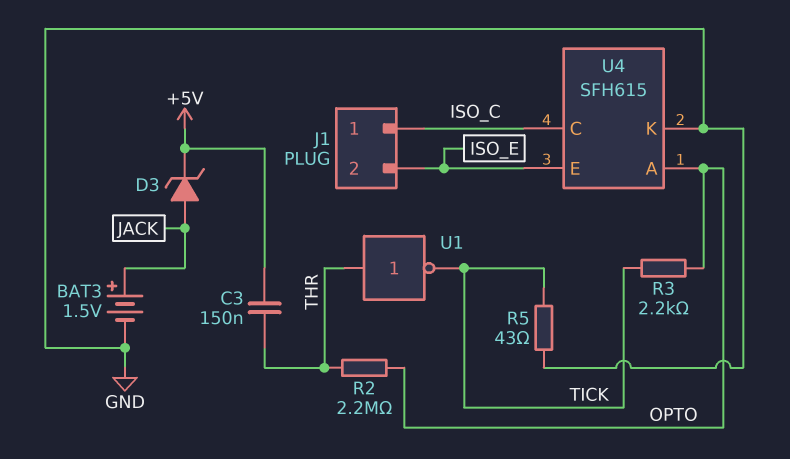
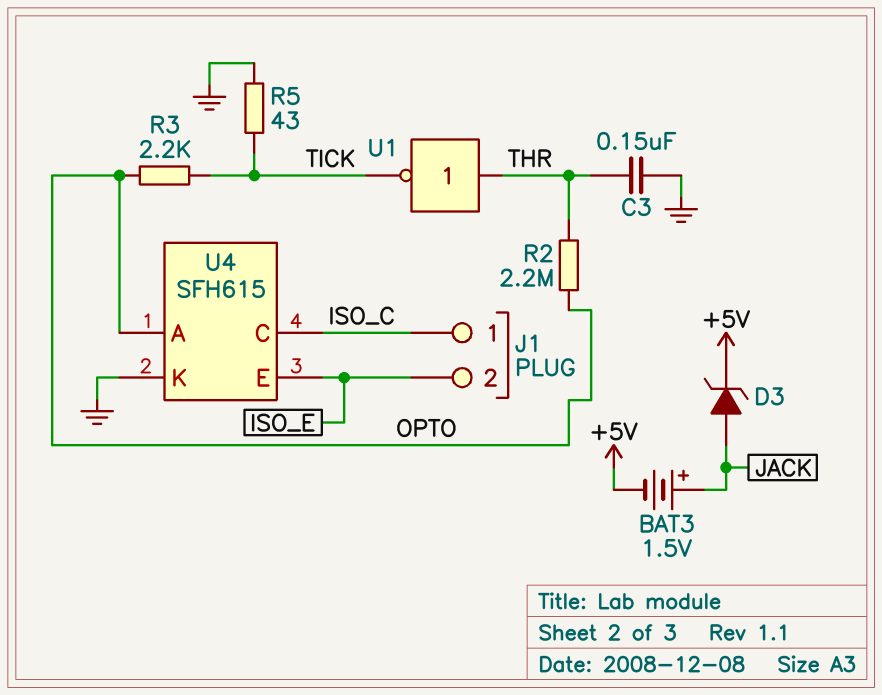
BAT3: 1.5V (plus JACK, minus GND) -> 1.5V (plus JACK, minus +5V)
C3: 150nF (+5V, THR) -> 150nF (GND, THR)

